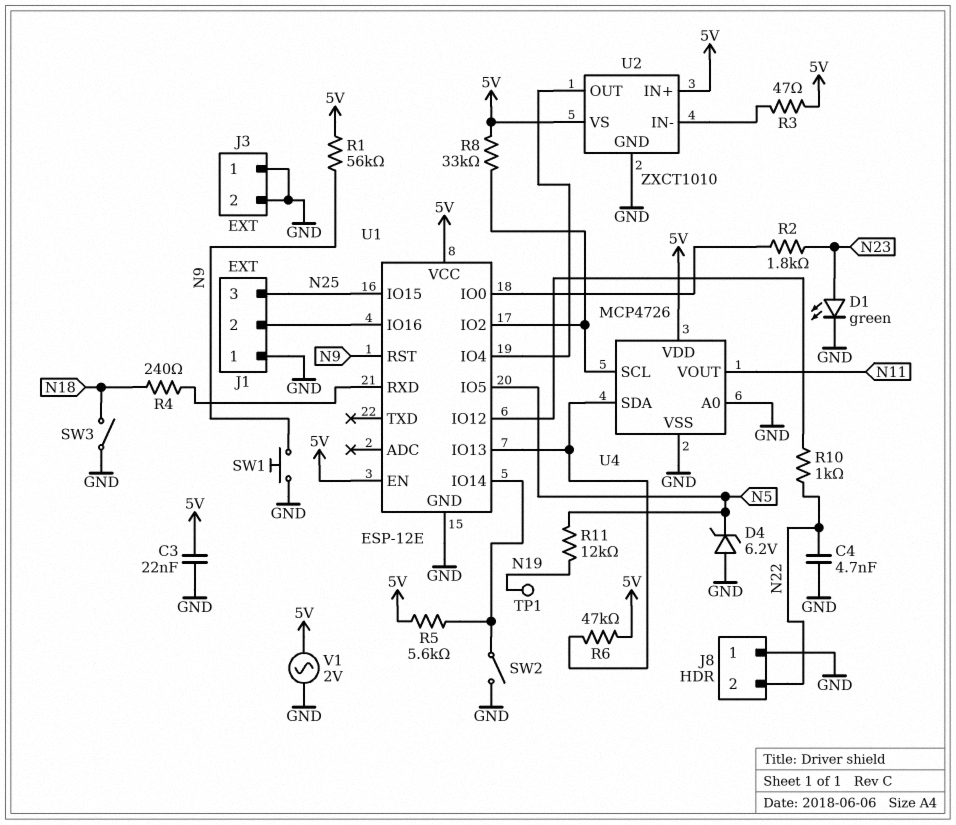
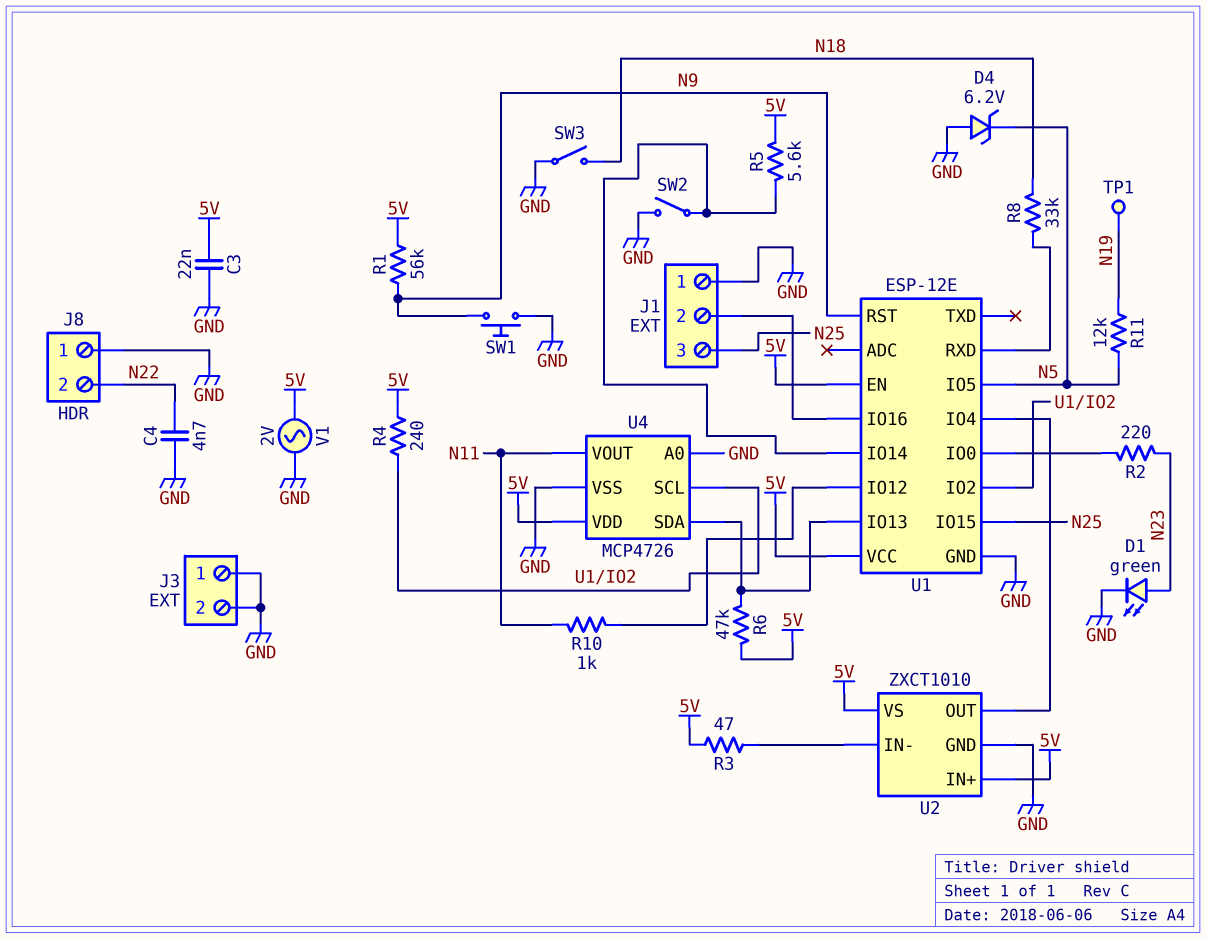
R2: 1.8k (N23, U1/IO0) -> 220 (N23, U1/IO0)
R4: 240 (N18, U1/RXD) -> 240 (5V, U1/IO2)
R8: 33k (5V, U1/IO2) -> 33k (N18, U1/RXD)
R10: 1k (N22, U1/IO12) -> 1k (N11, U1/IO12)

